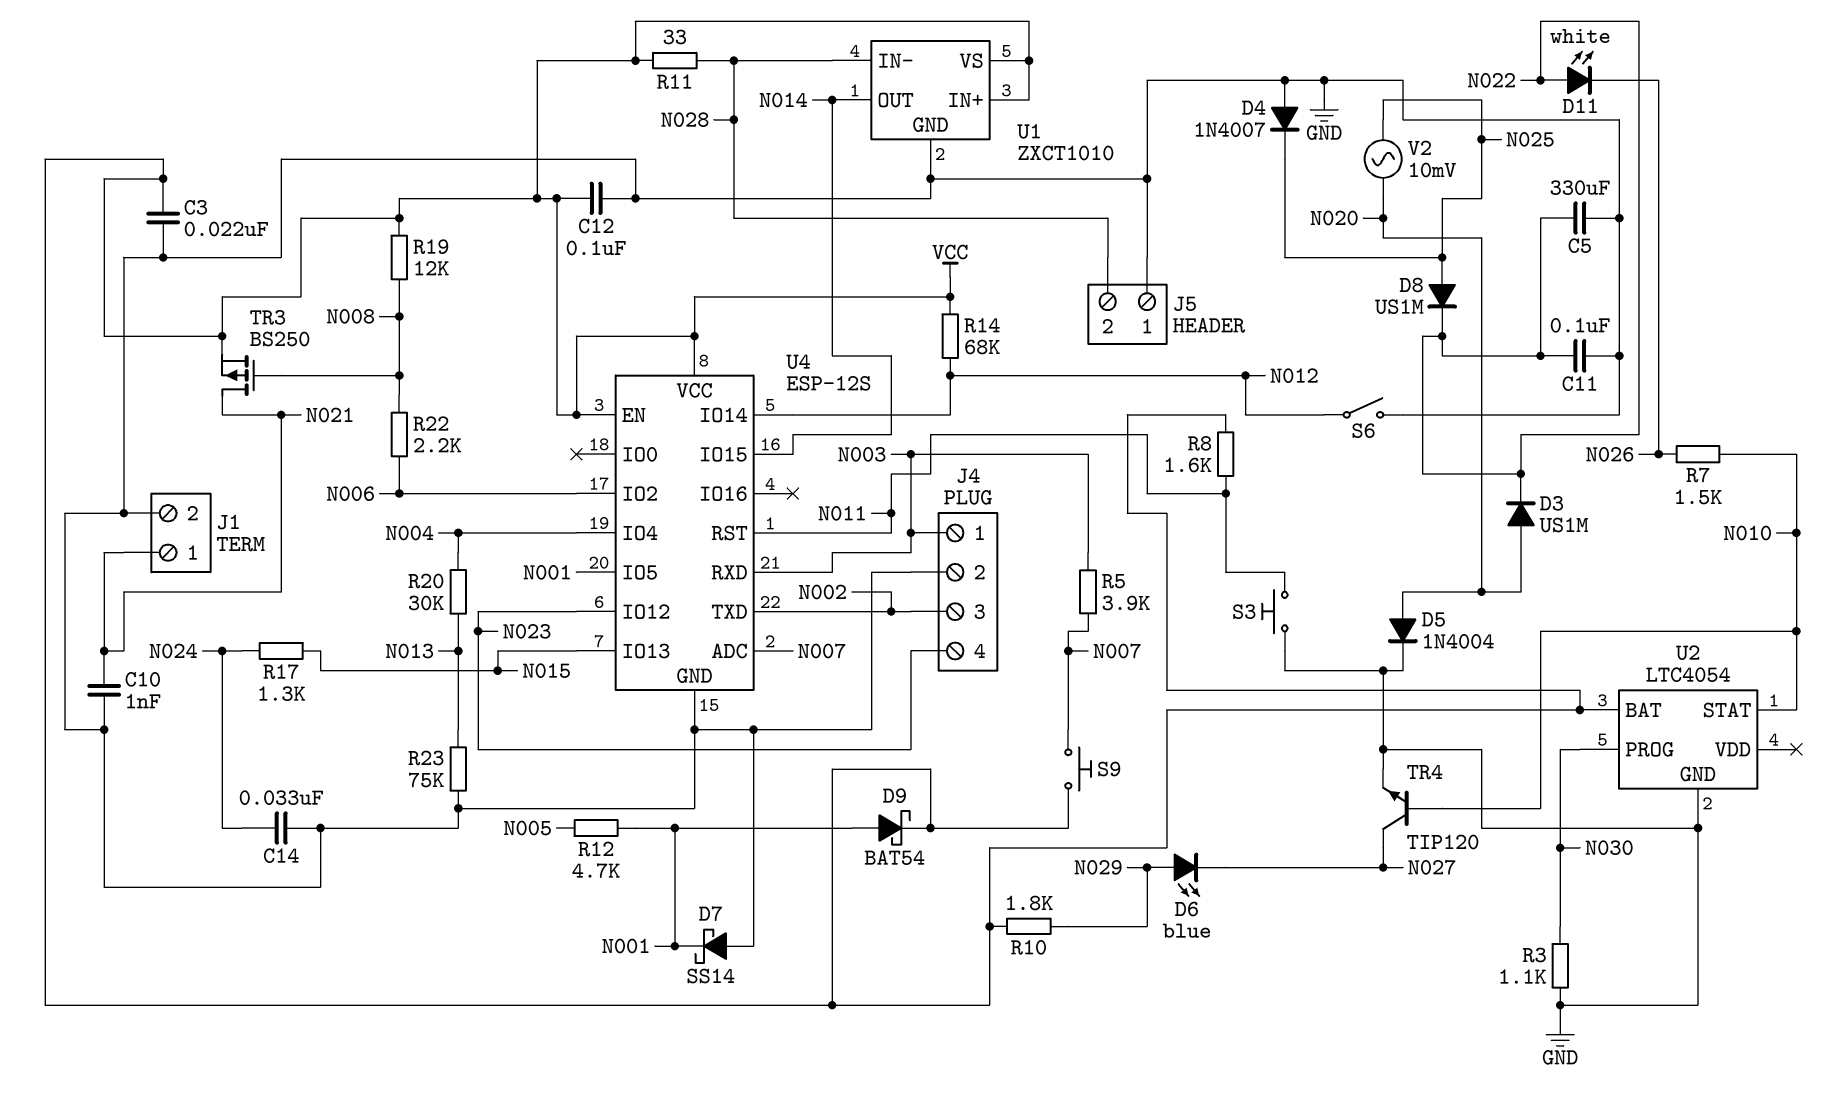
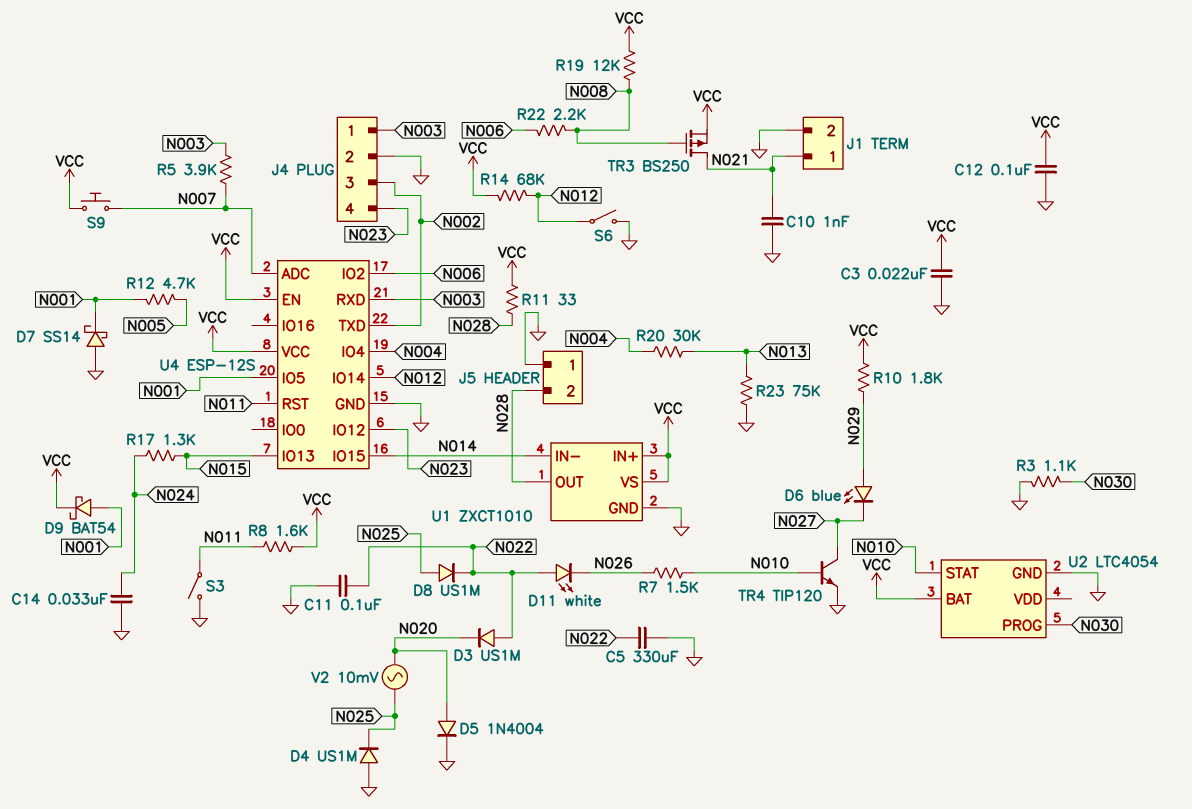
D3: diode US1M (A N020, K N022) -> diode US1M (A N022, K N020)
D4: diode 1N4007 (A GND, K N025) -> diode US1M (A GND, K N025)
S3: button (GND, N011) -> switch (GND, N011)
U1 pin IN-: N028 -> N014
U1 pin OUT: N014 -> N028

